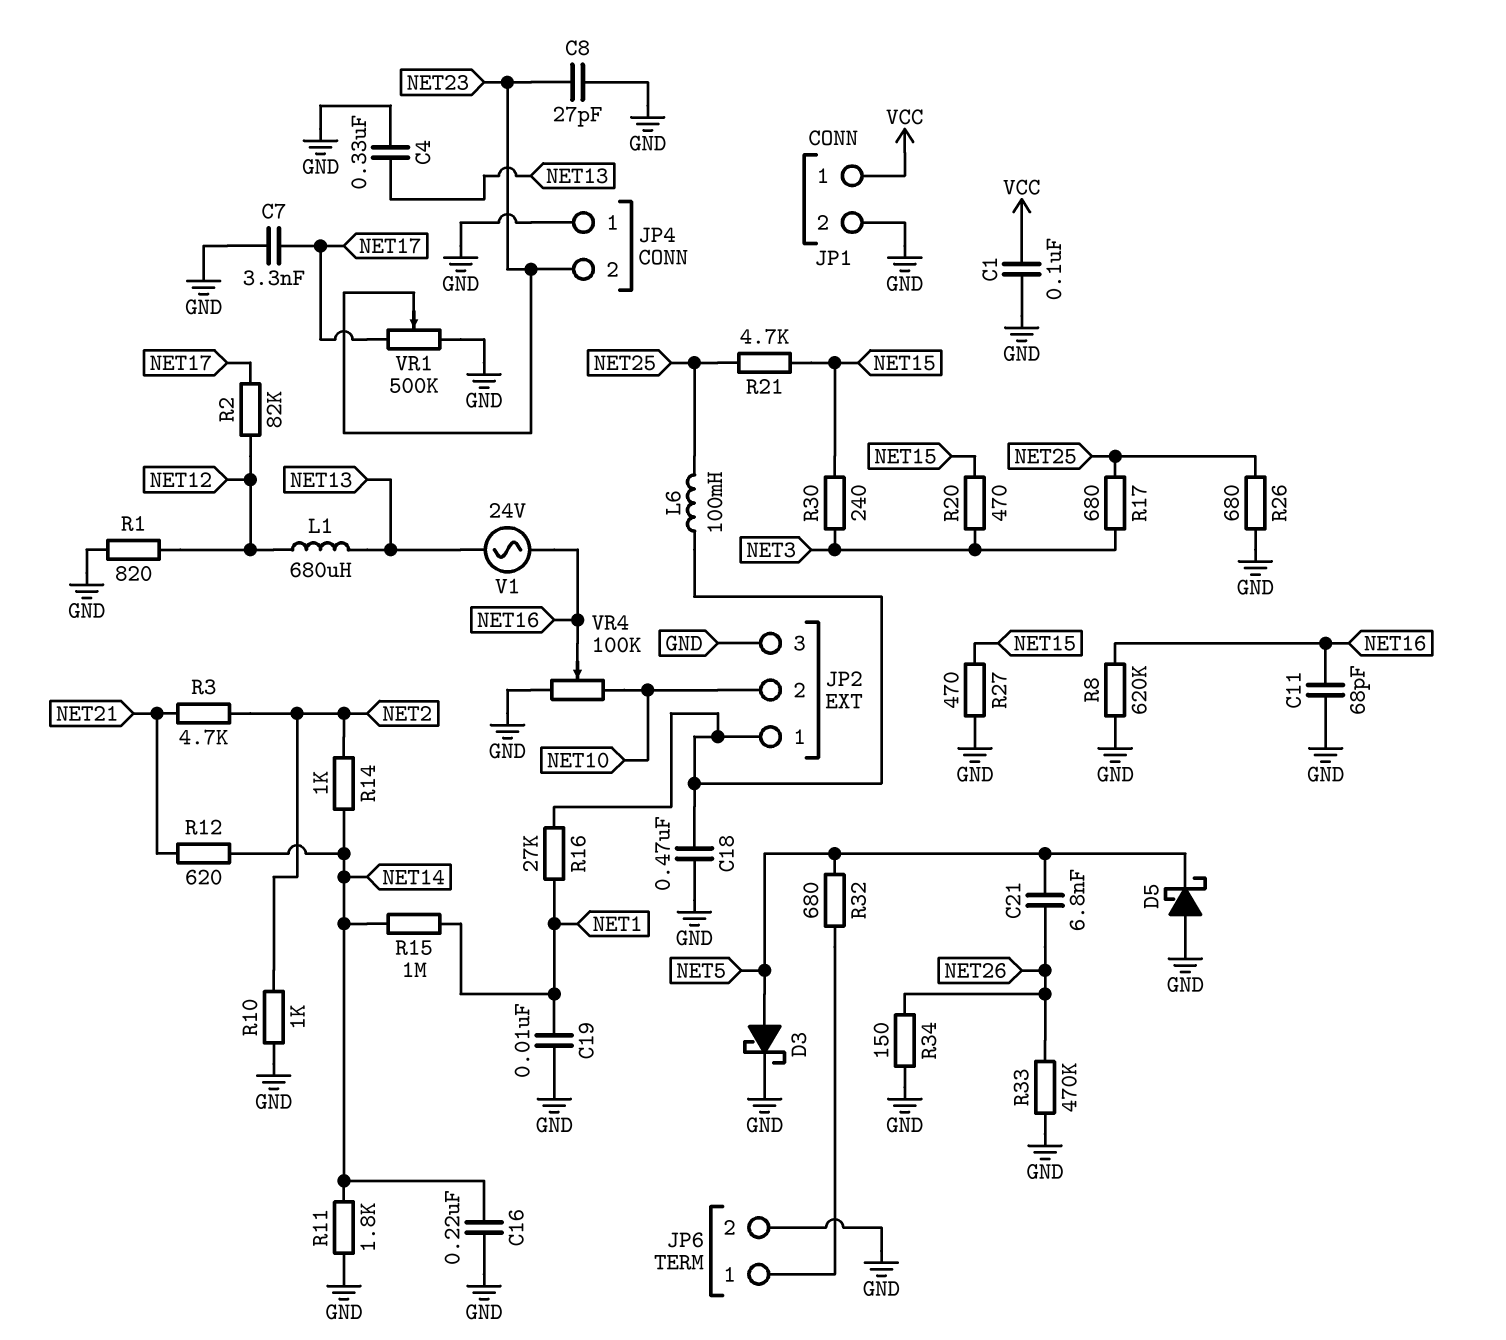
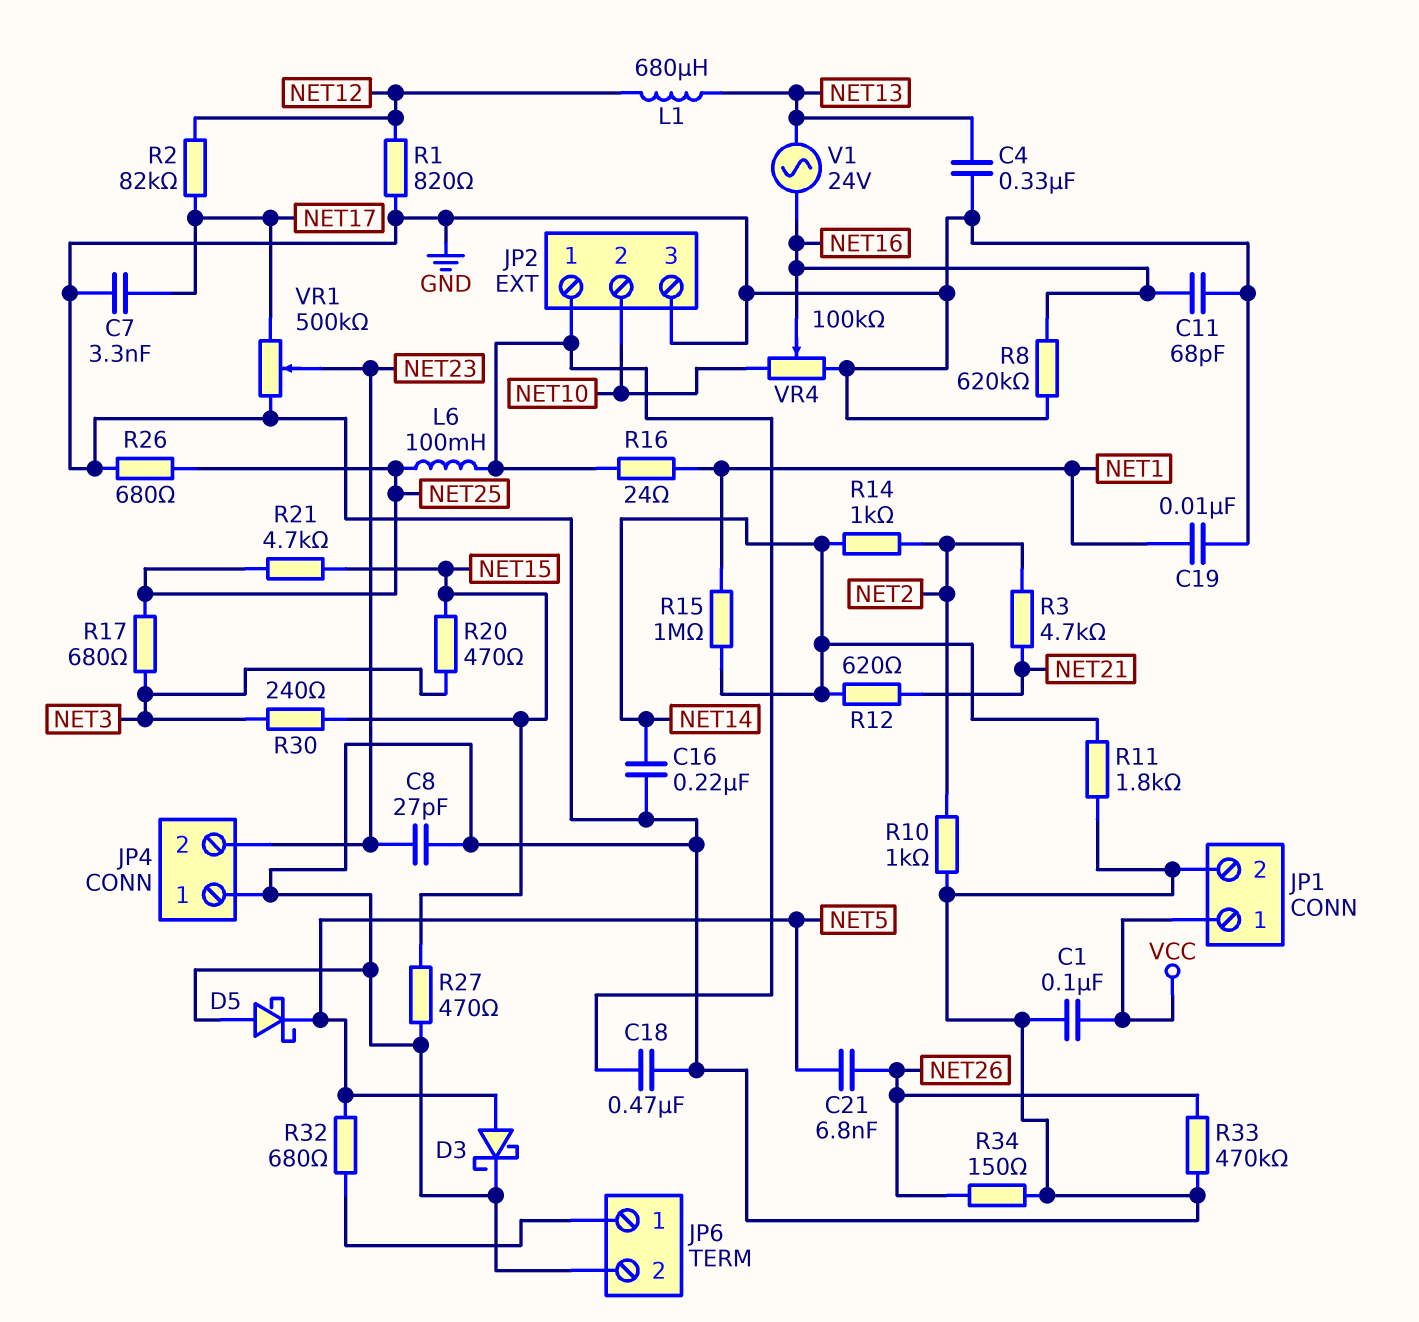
R16: 27k (JP2/1, NET1) -> 24 (JP2/1, NET1)

